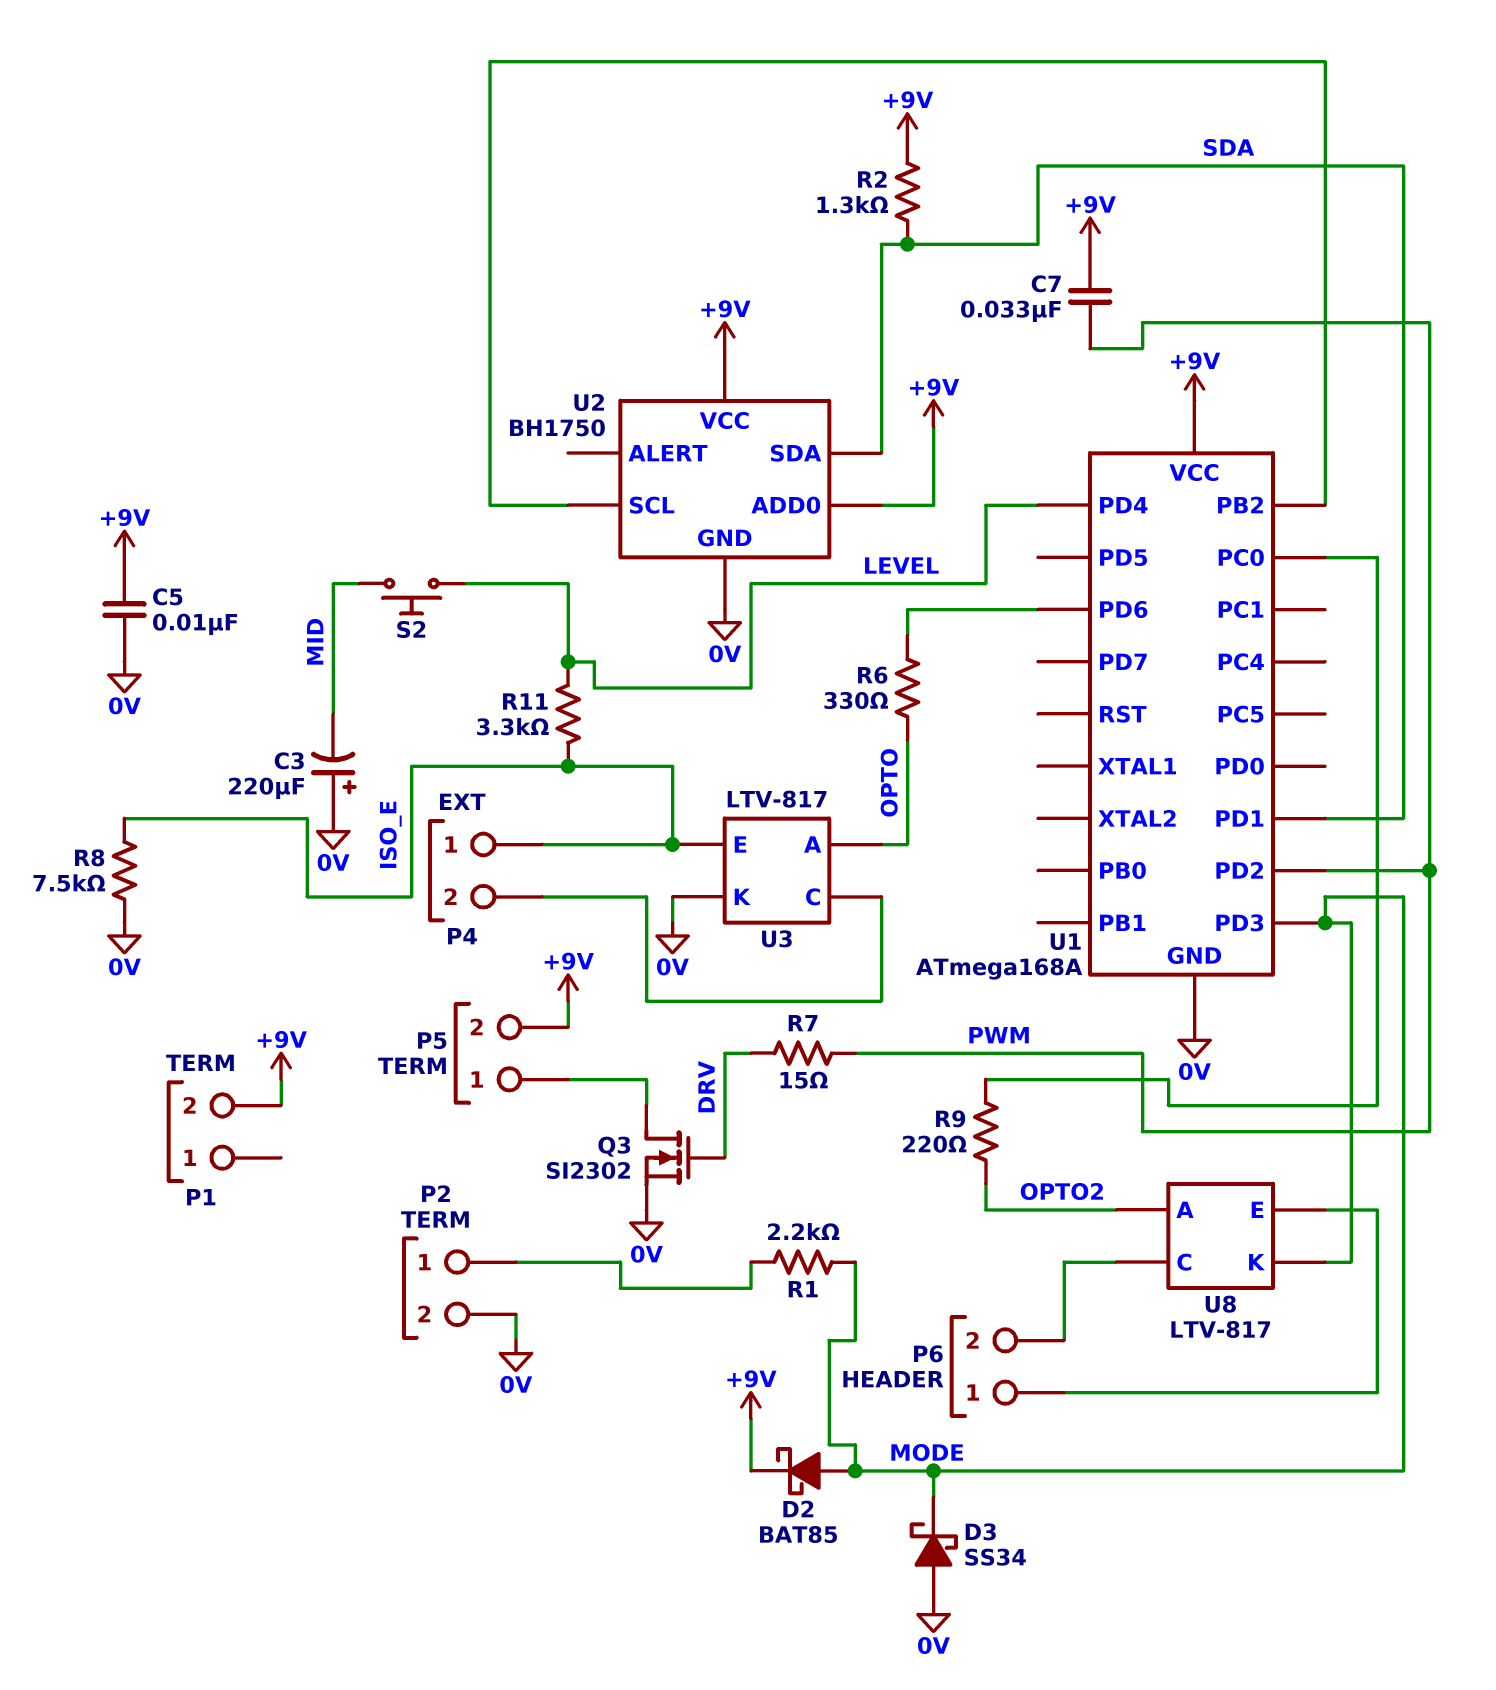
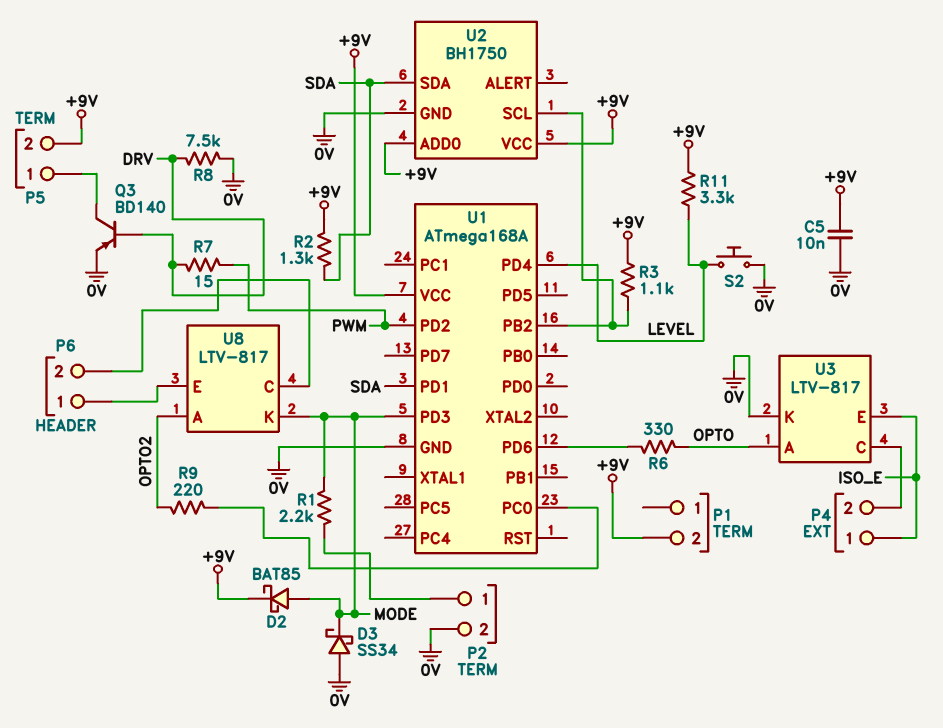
C3: 220uF (plus 0V, minus MID) -> none
C7: 33nF (+9V, PWM) -> none
Q3: NMOS SI2302 (G DRV, D P5/1, S 0V) -> PNP BD140 (B DRV, C P5/1, E 0V)
R3: none -> 1.1k (+9V, U1/PB2)
R8: 7.5k (0V, ISO_E) -> 7.5k (0V, DRV)
R11: 3.3k (ISO_E, LEVEL) -> 3.3k (+9V, LEVEL)
S2: button (LEVEL, MID) -> button (0V, LEVEL)

